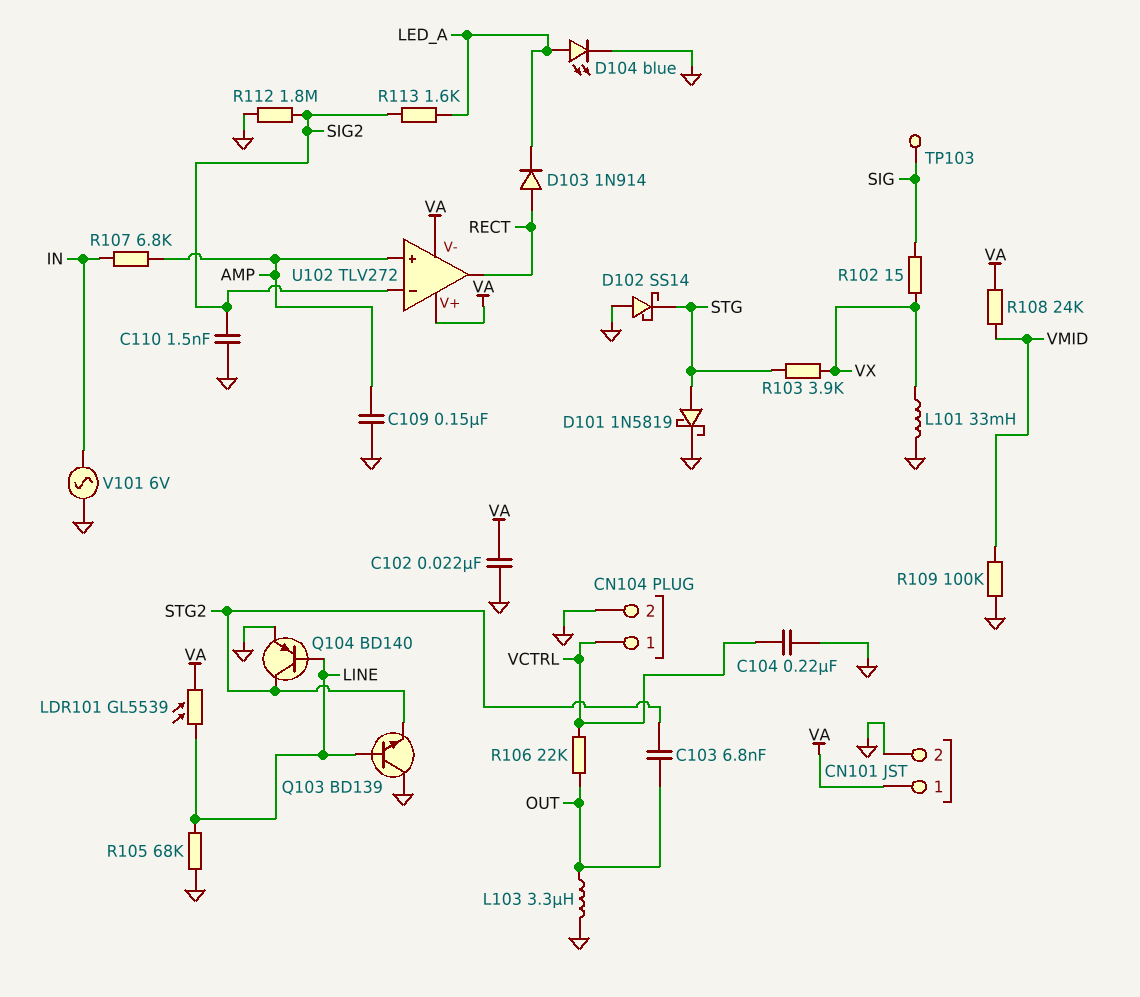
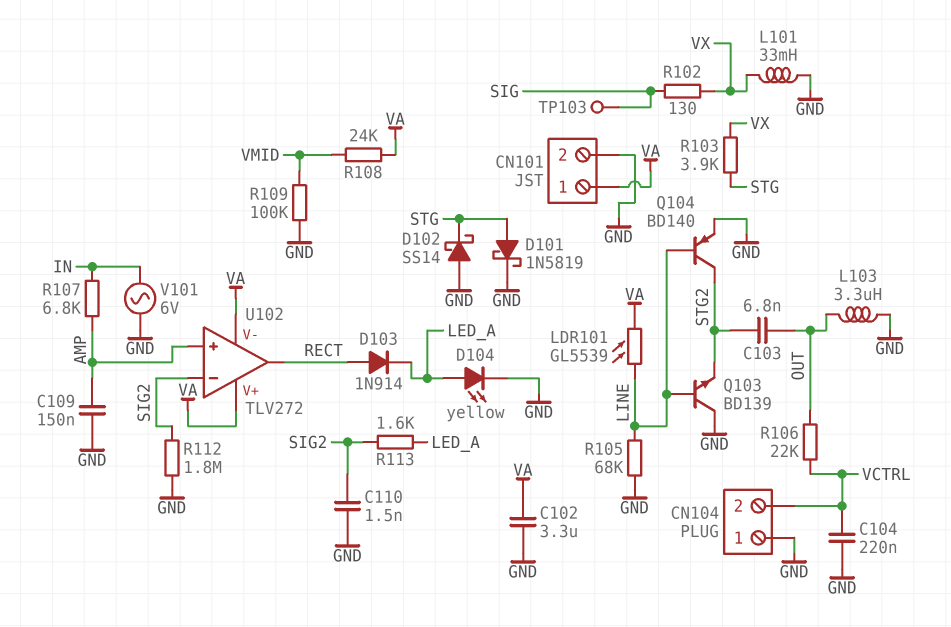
C102: 22nF (GND, VA) -> 3.3uF (GND, VA)
CN104 pin 1: VCTRL -> GND
CN104 pin 2: GND -> VCTRL
D104: LED blue (A LED_A, K GND) -> LED yellow (A LED_A, K GND)
R102: 15 (SIG, VX) -> 130 (SIG, VX)

